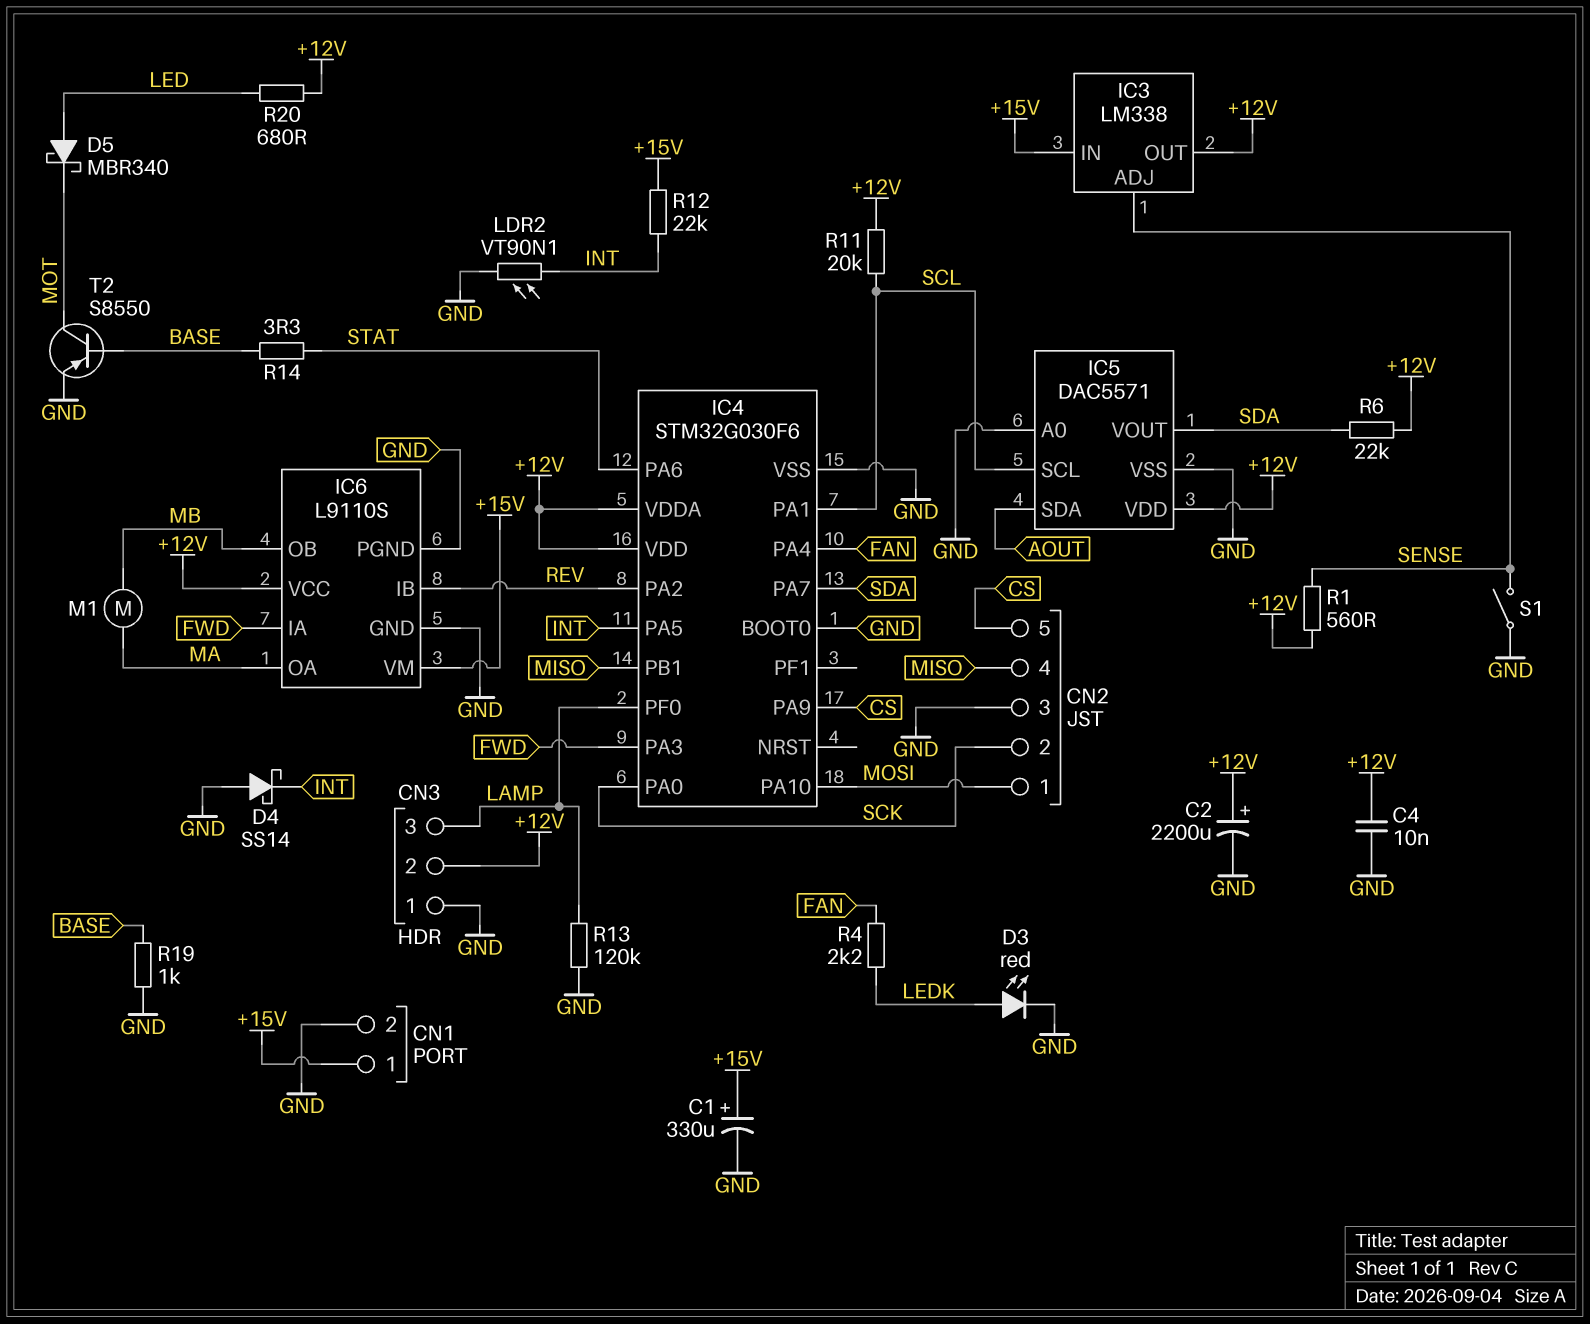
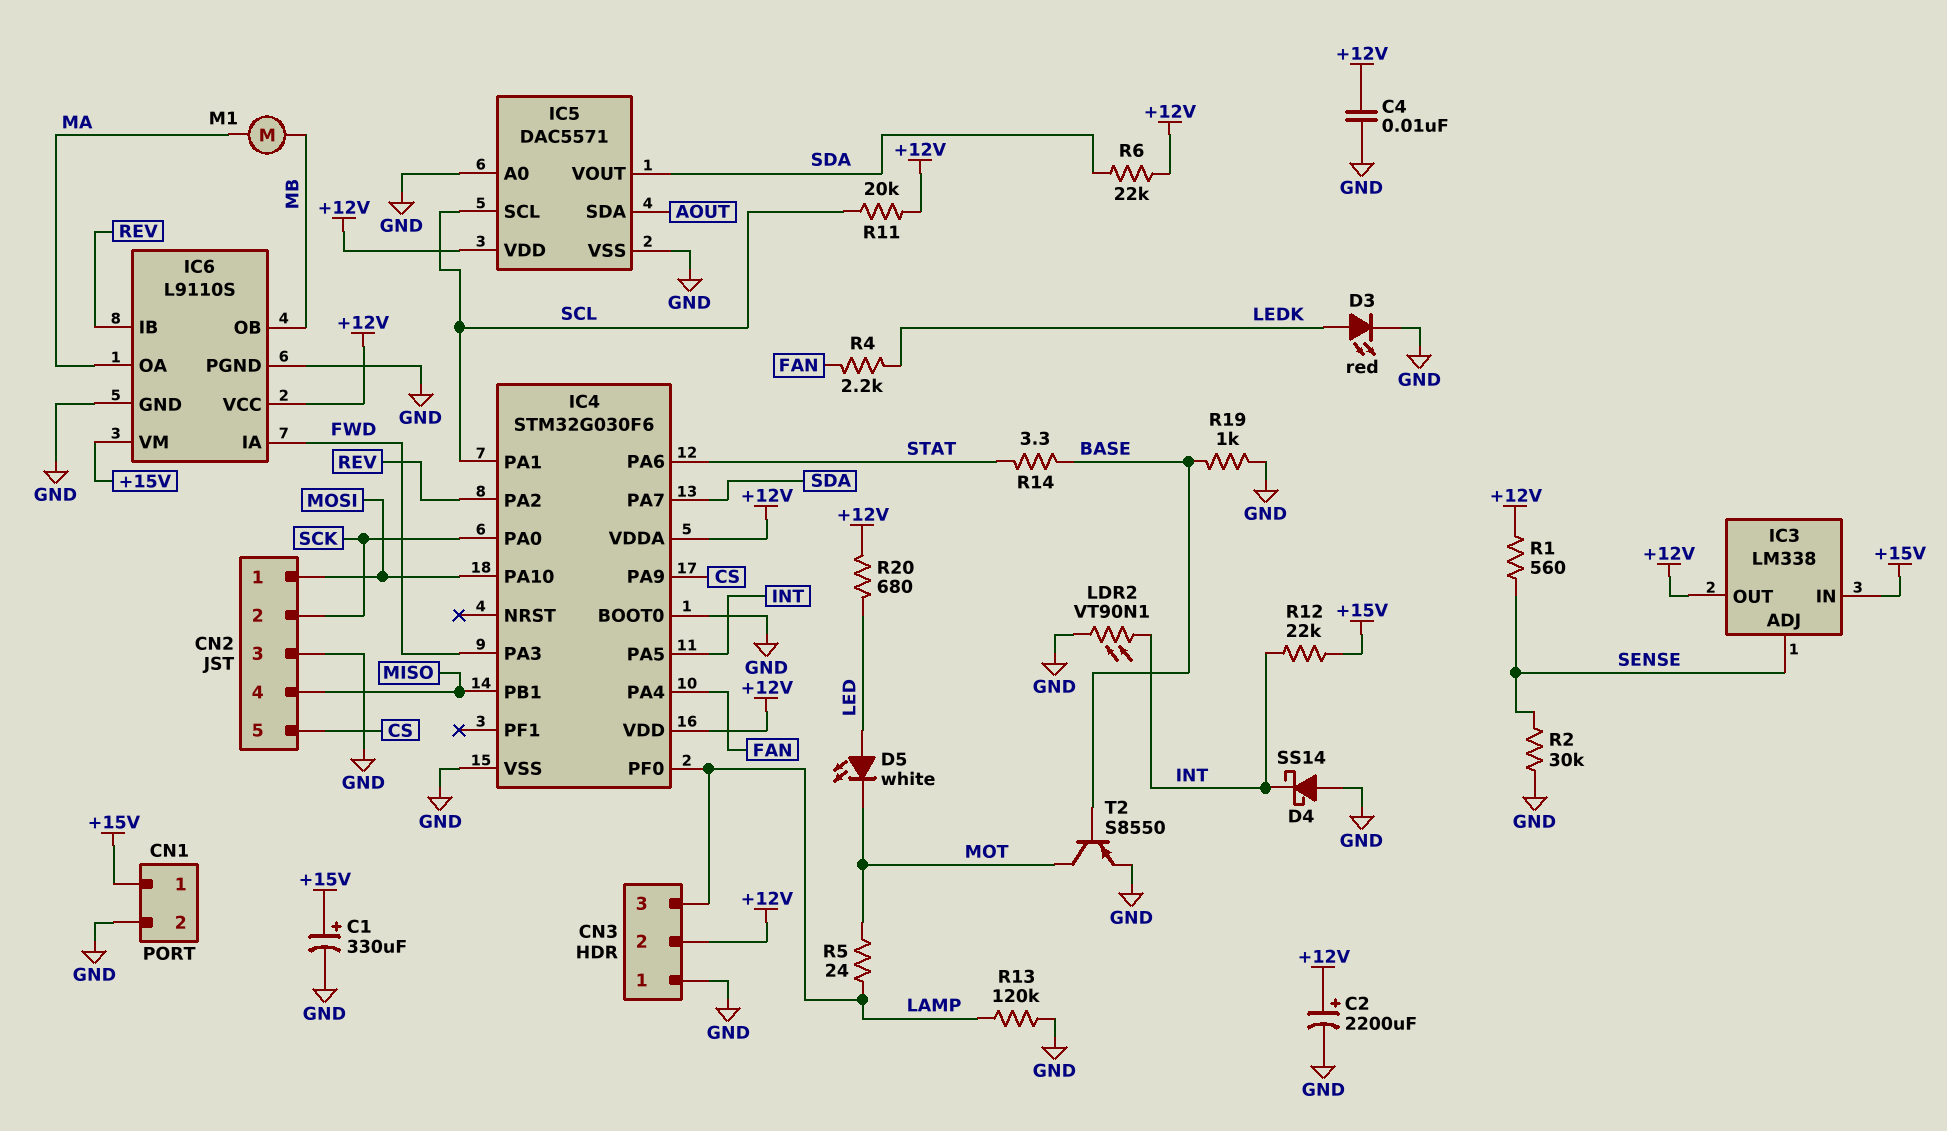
D5: schottky MBR340 (A LED, K MOT) -> LED white (A LED, K MOT)
R2: none -> 30k (GND, SENSE)
R5: none -> 24 (LAMP, MOT)
S1: switch (GND, SENSE) -> none

